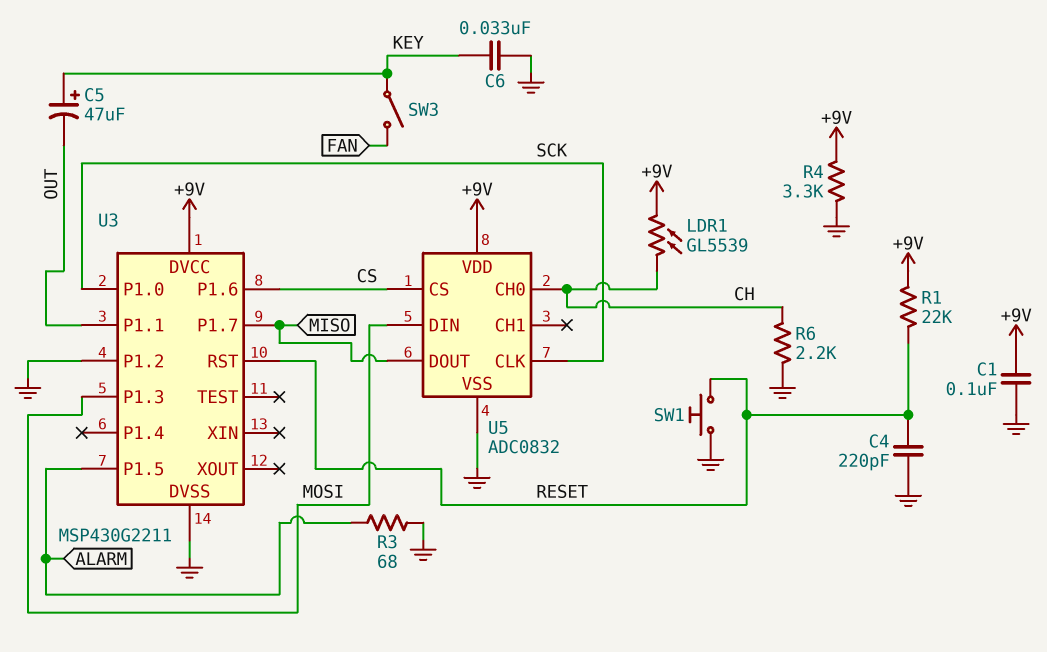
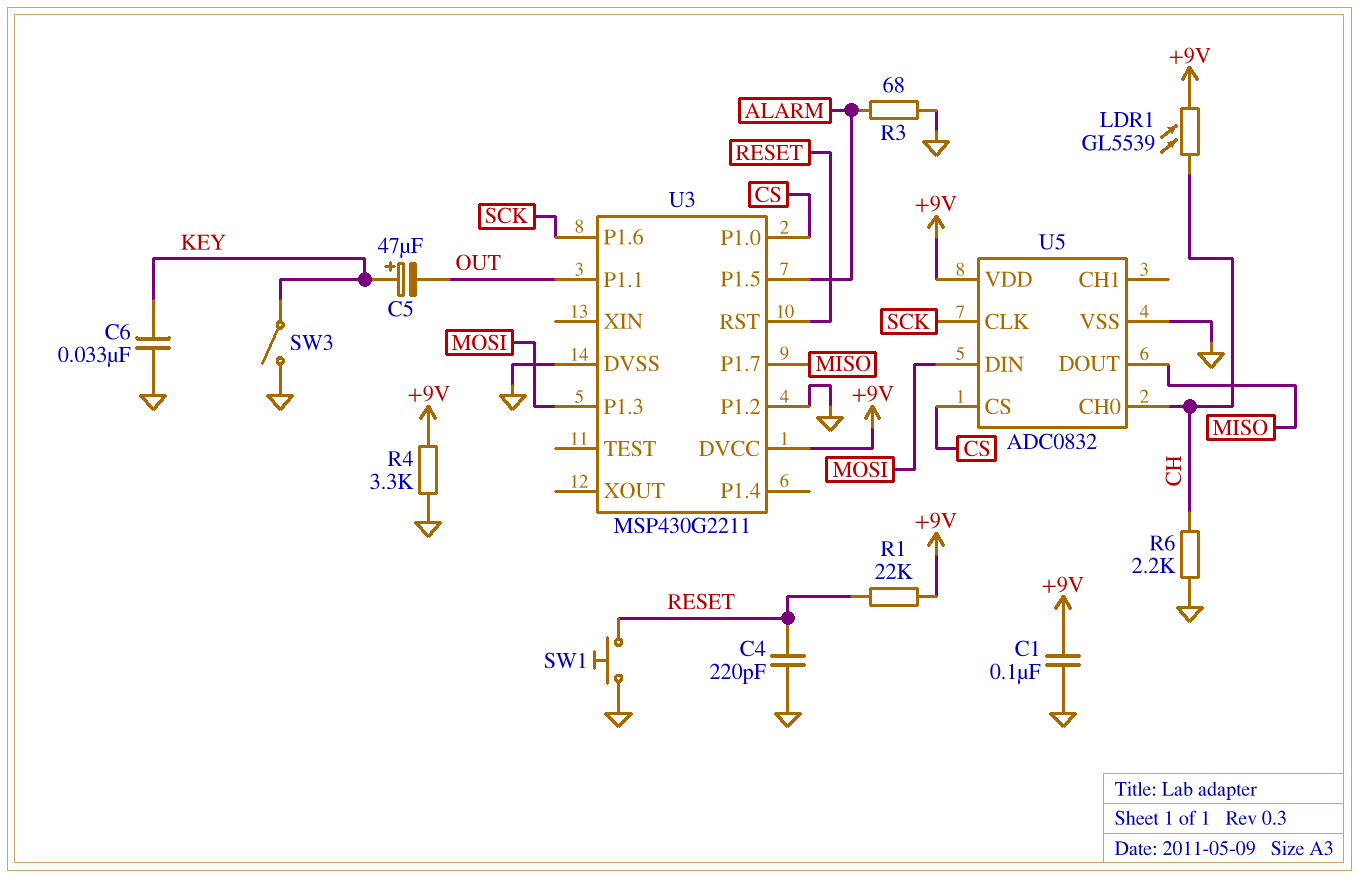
SW3: switch (FAN, KEY) -> switch (GND, KEY)
U3 pin P1.0: SCK -> CS
U3 pin P1.6: CS -> SCK

